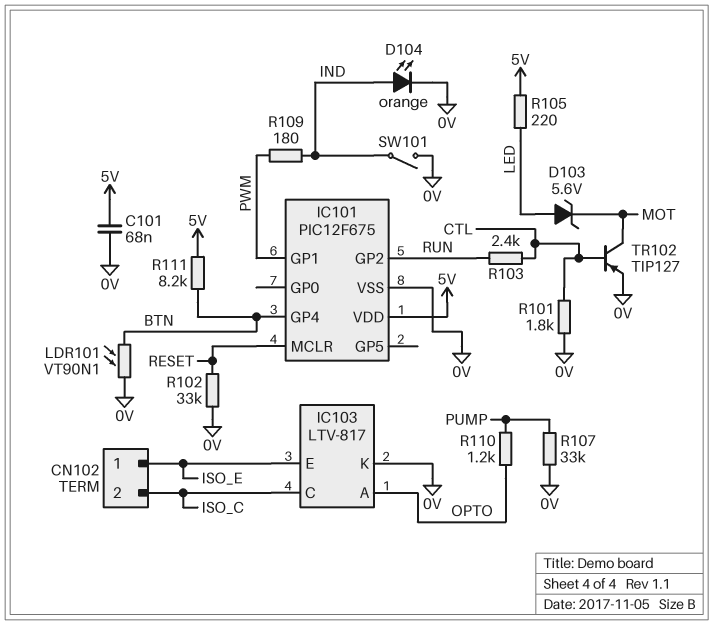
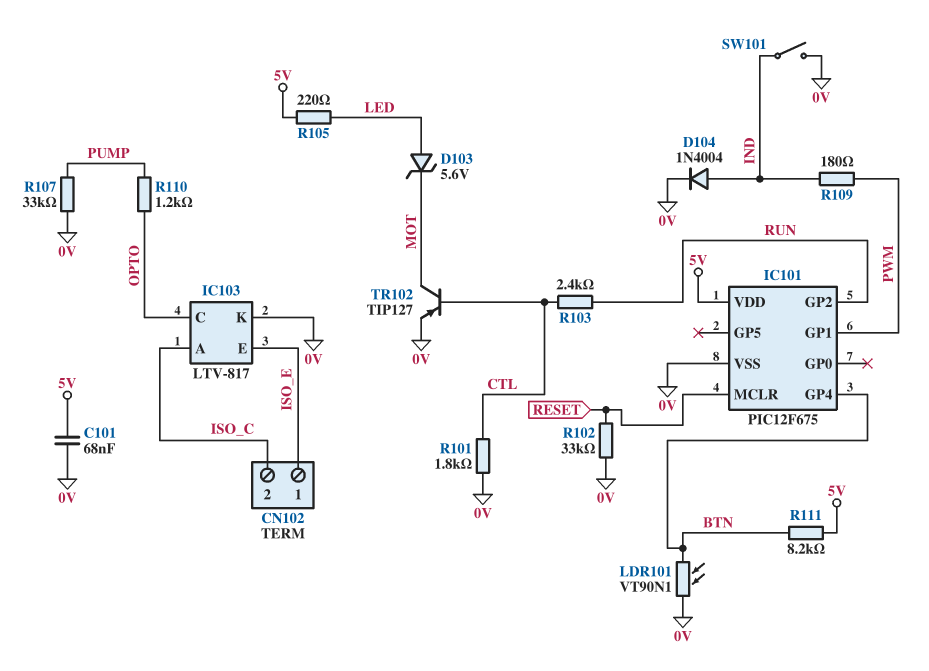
D104: LED orange (A IND, K 0V) -> diode 1N4004 (A IND, K 0V)
IC103 pin A: OPTO -> ISO_C
IC103 pin C: ISO_C -> OPTO

